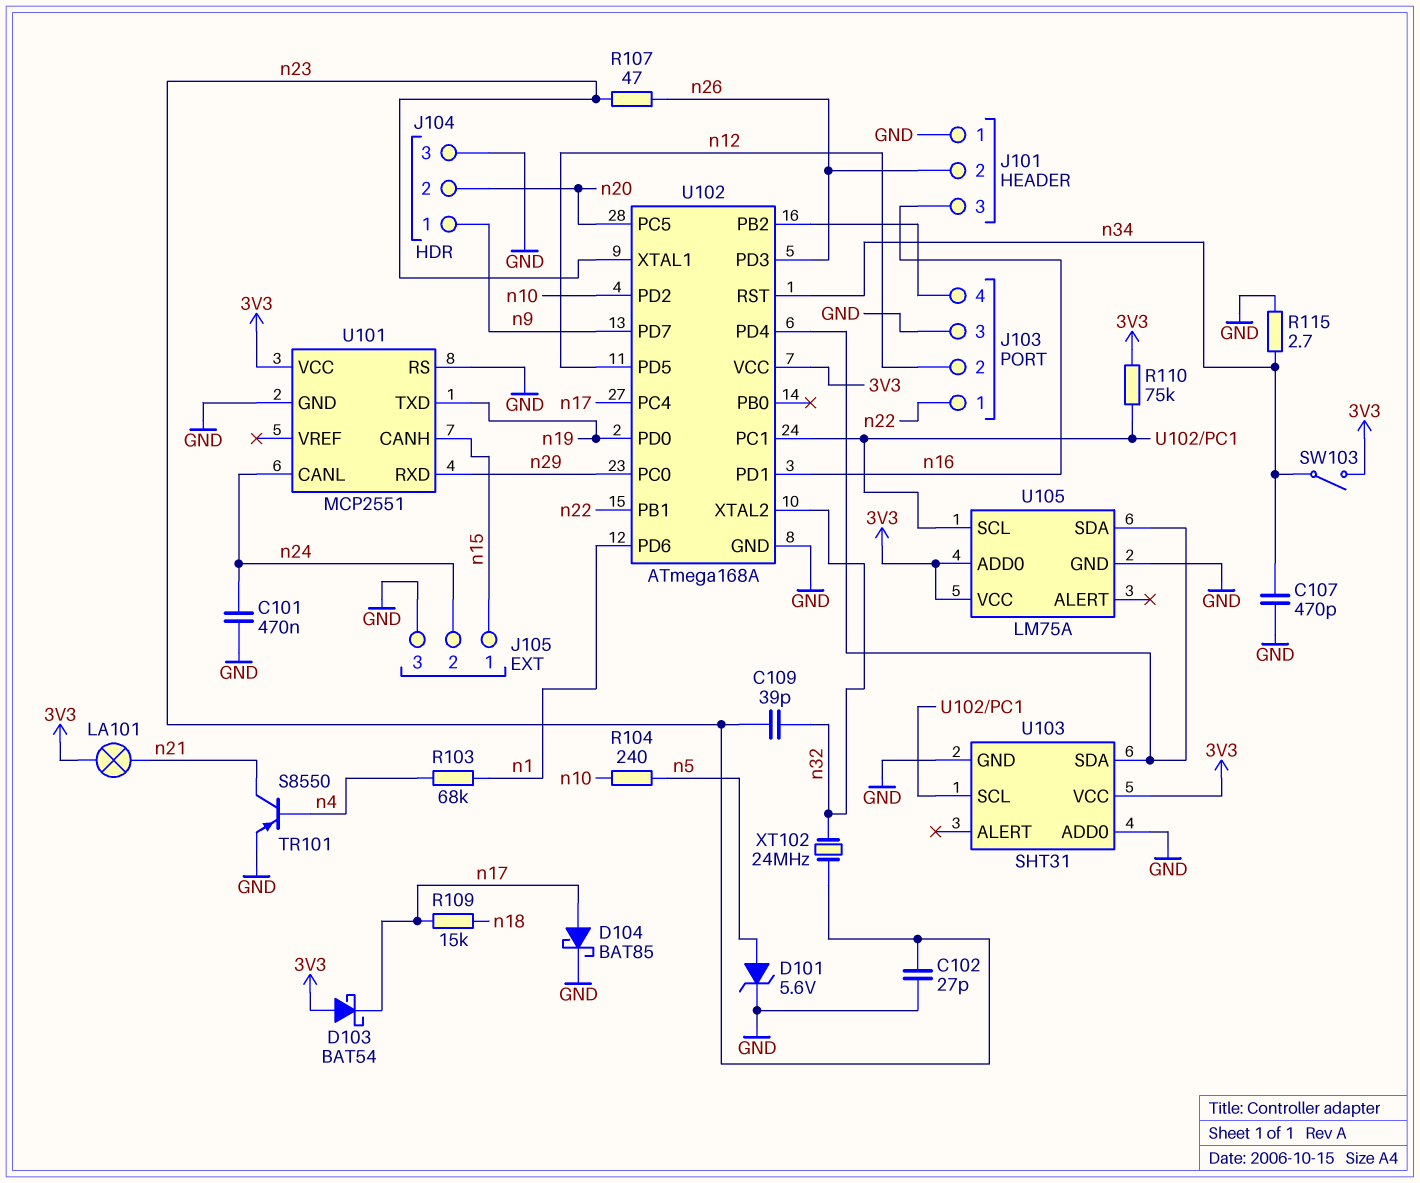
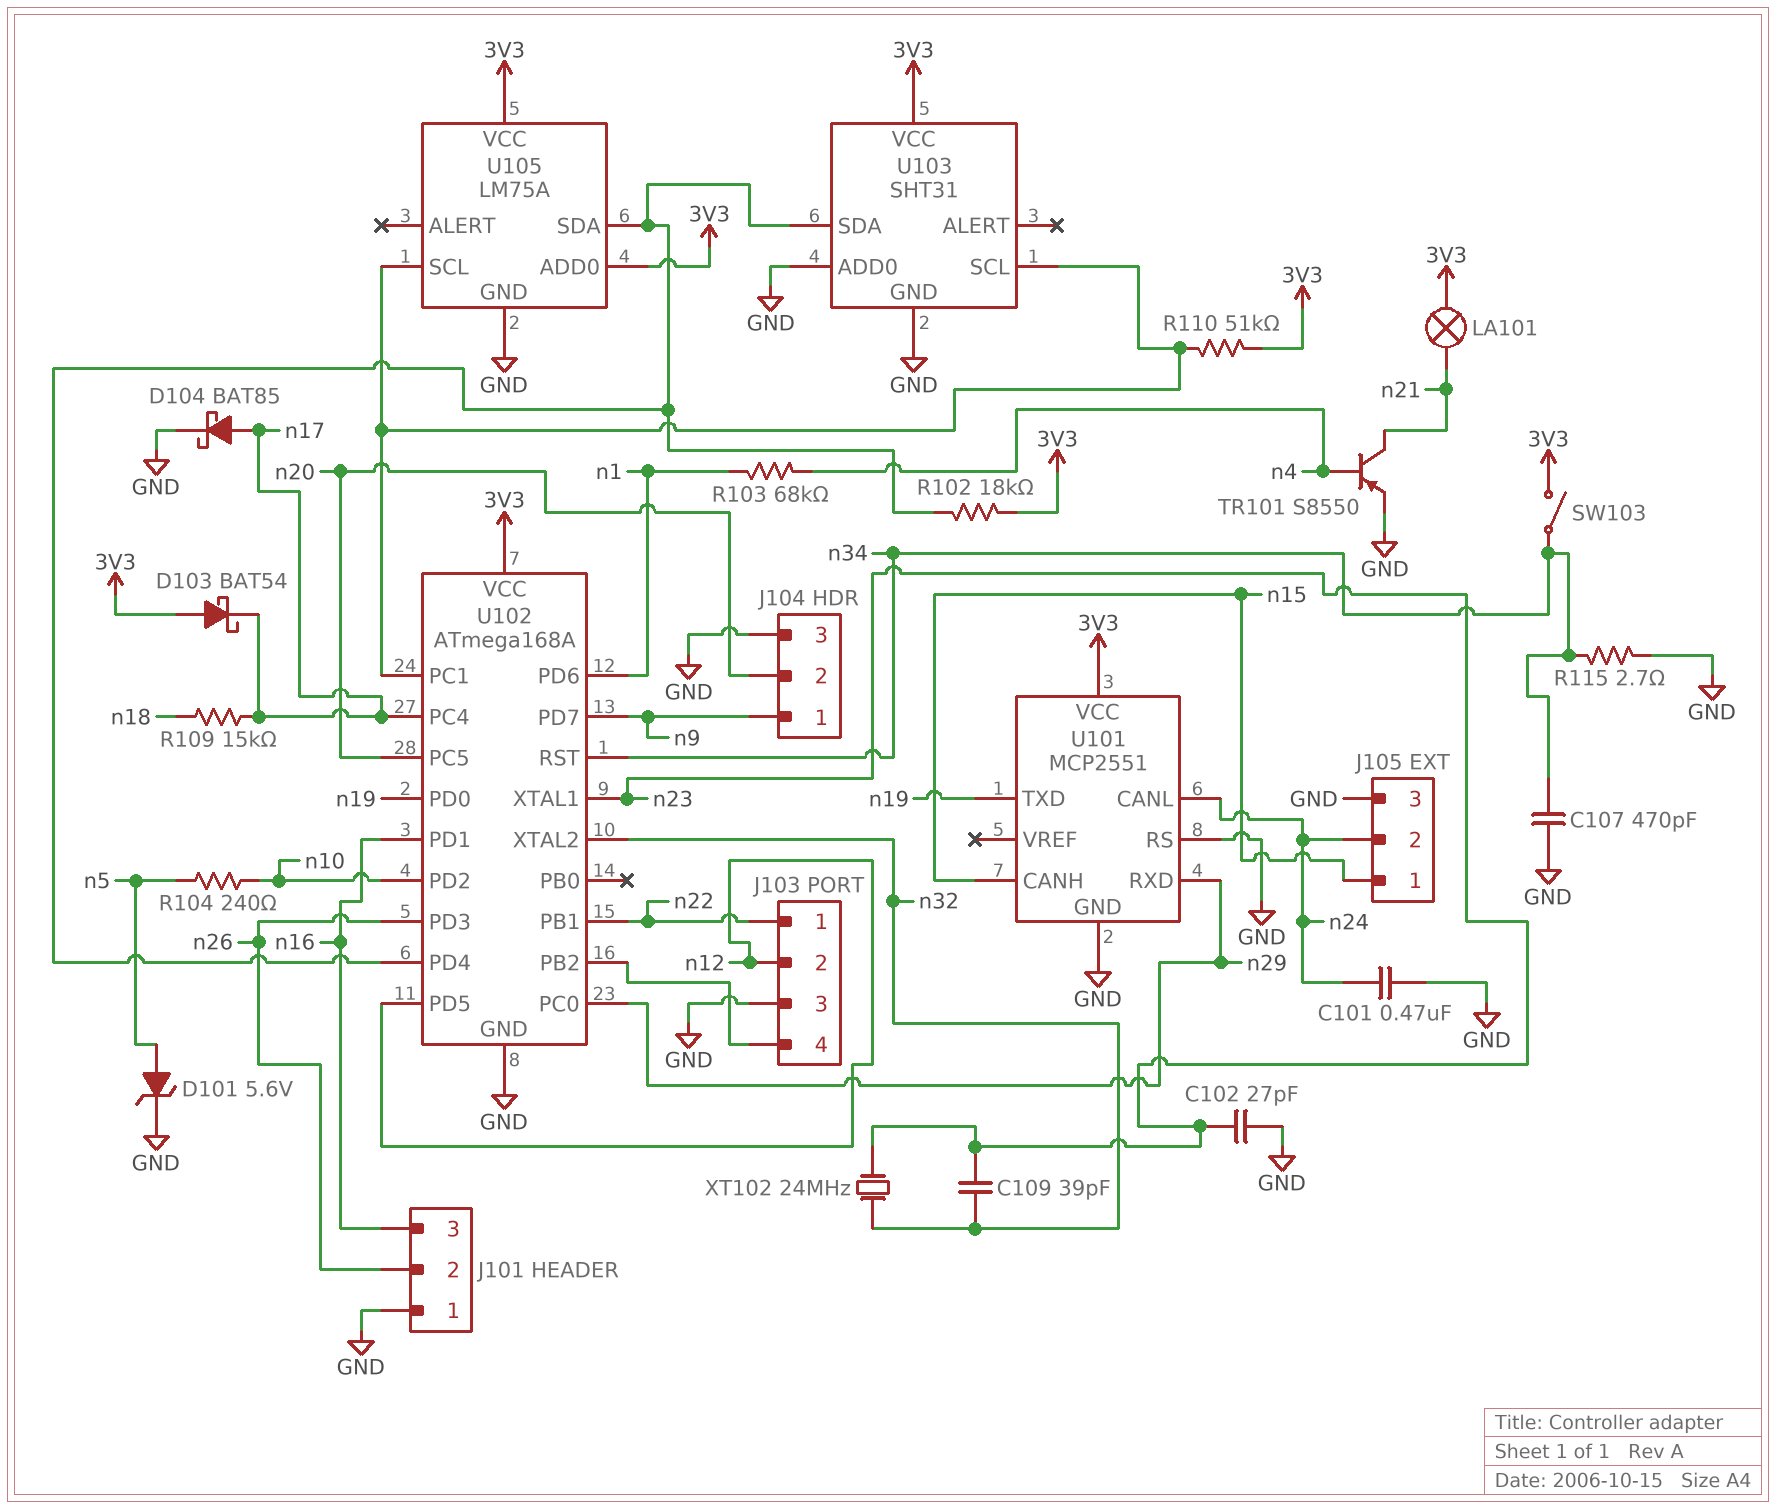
R102: none -> 18k (3V3, U102/PD4)
R107: 47 (n23, n26) -> none
R110: 75k (3V3, U102/PC1) -> 51k (3V3, U102/PC1)

